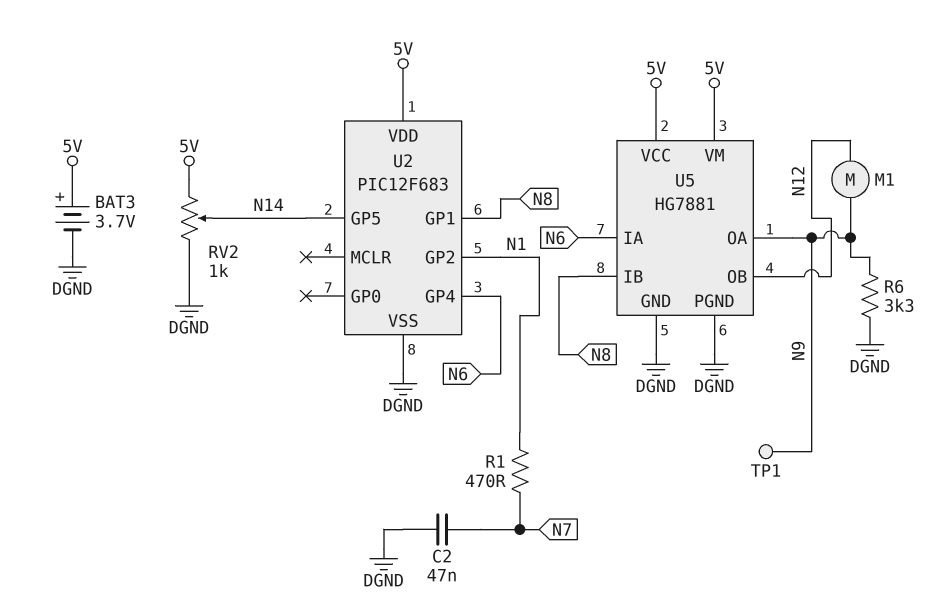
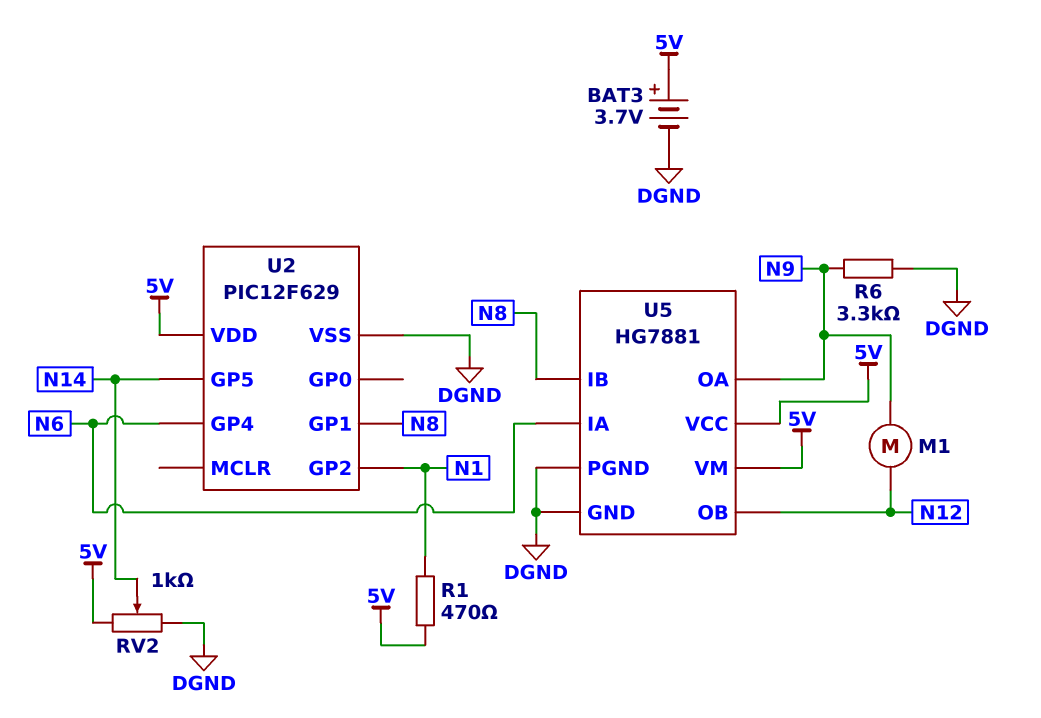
C2: 47nF (DGND, N7) -> none
R1: 470 (N1, N7) -> 470 (5V, N1)
TP1: test point (N9) -> none
U2: PIC12F683 -> PIC12F629

